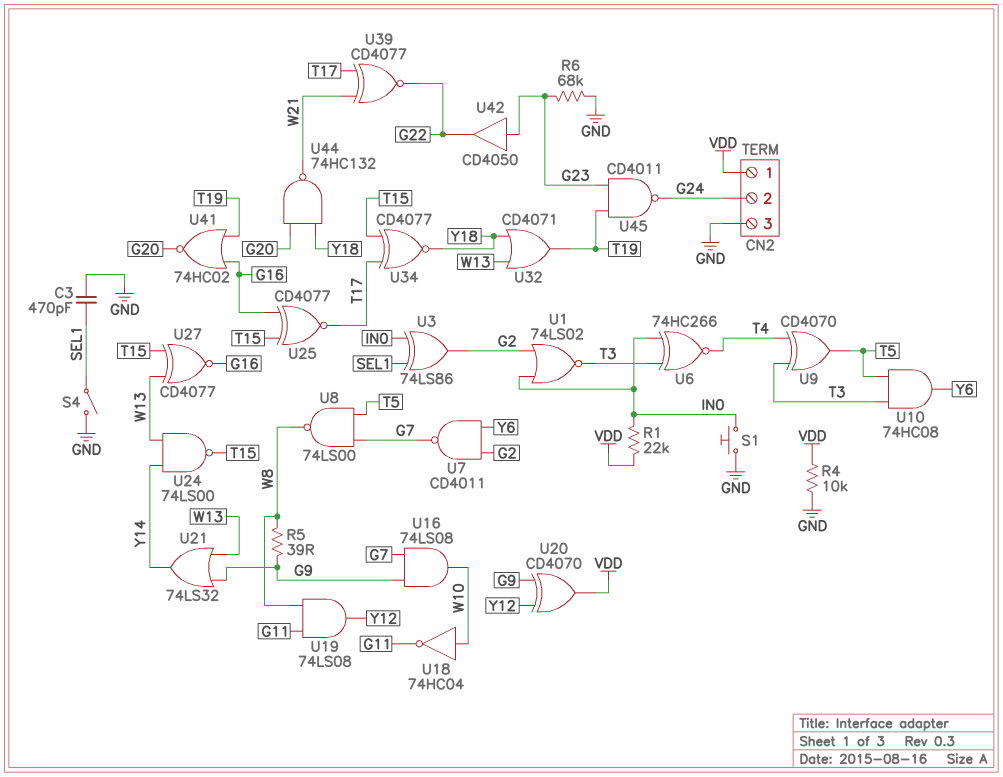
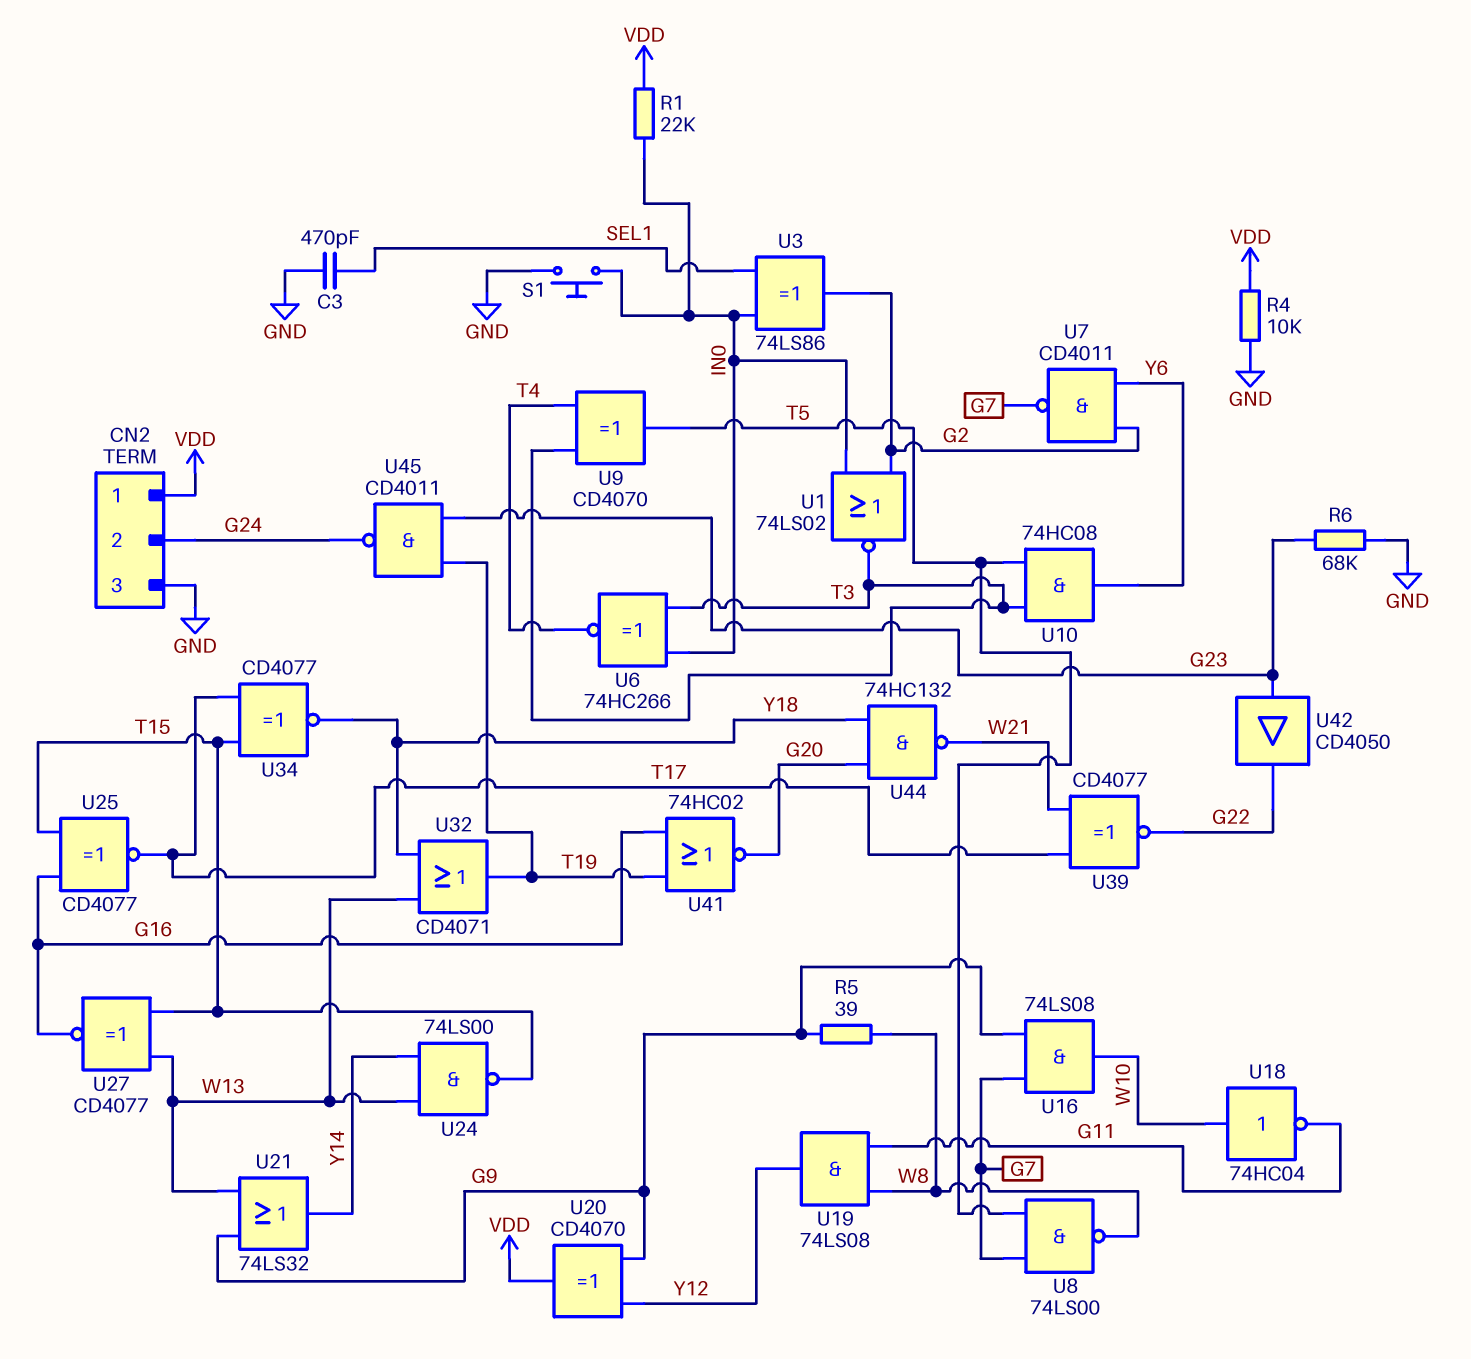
S4: switch (GND, SEL1) -> none

